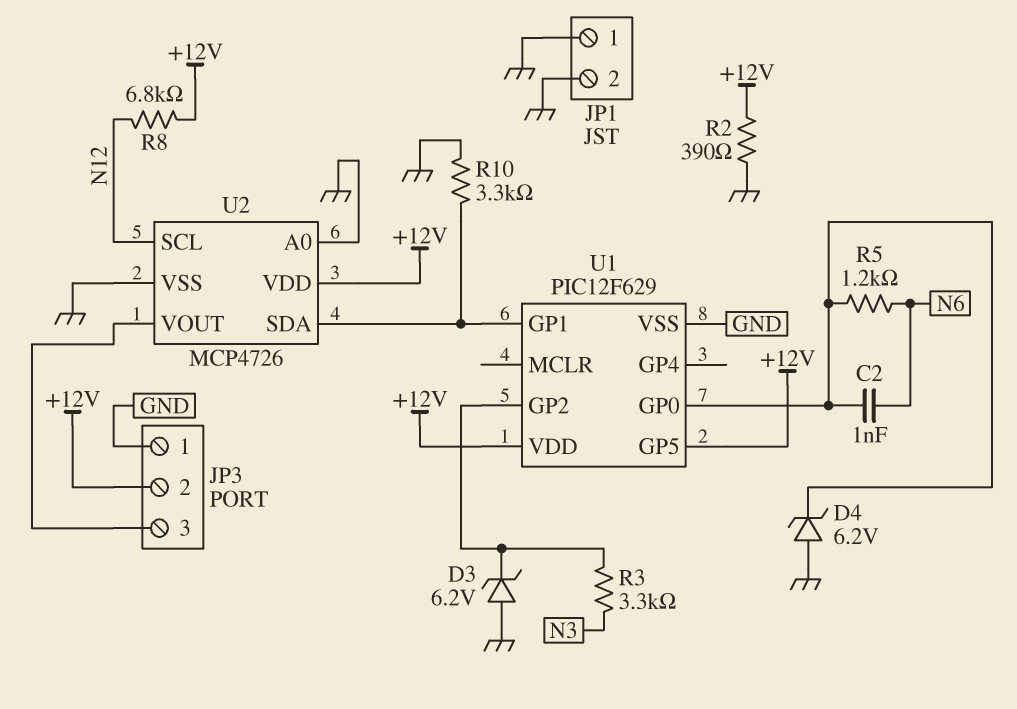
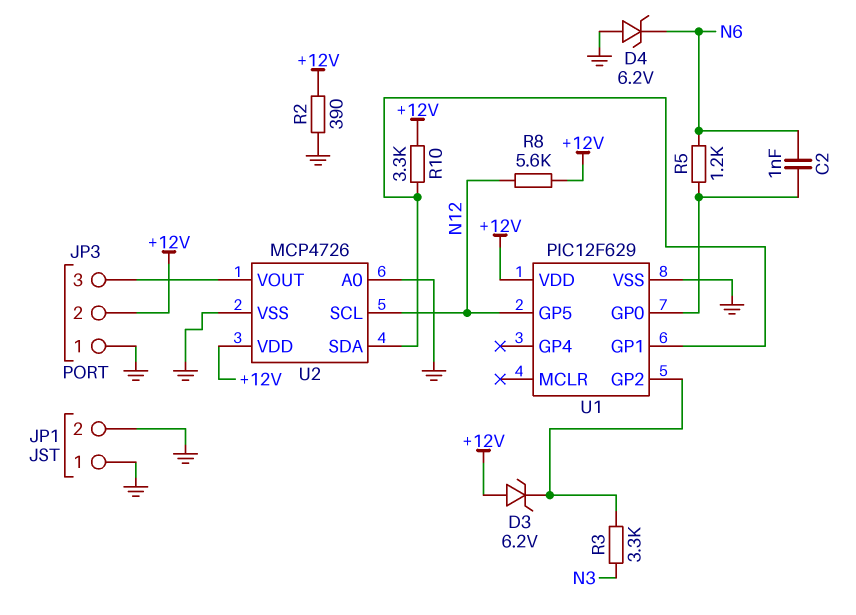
D3: zener 6.2V (A GND, K U1/GP2) -> zener 6.2V (A +12V, K U1/GP2)
D4: zener 6.2V (A GND, K U1/GP0) -> zener 6.2V (A GND, K N6)
R8: 6.8k (+12V, N12) -> 5.6k (+12V, N12)
R10: 3.3k (GND, U1/GP1) -> 3.3k (+12V, U1/GP1)
U1 pin GP5: +12V -> N12

